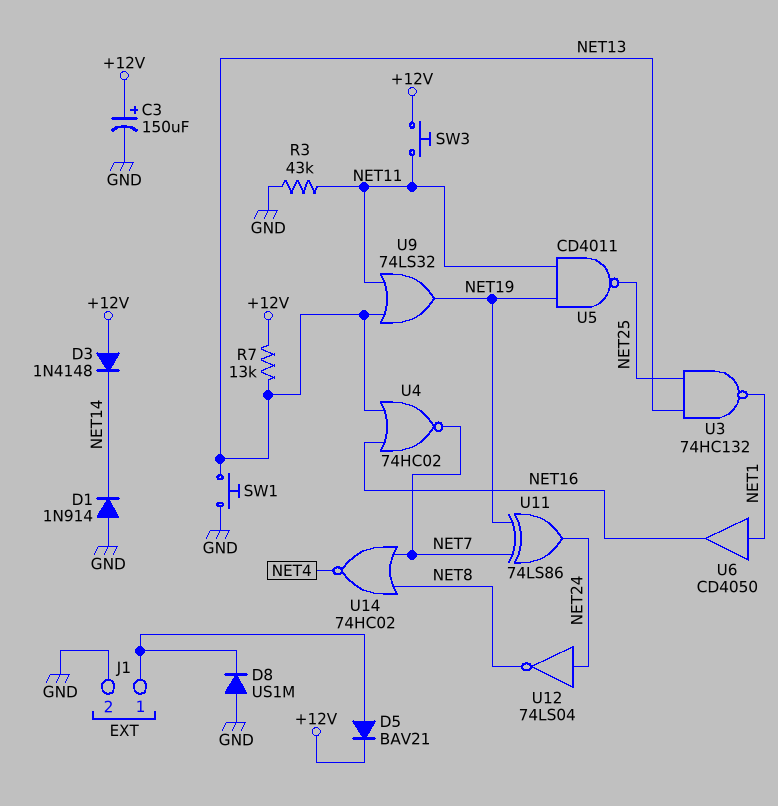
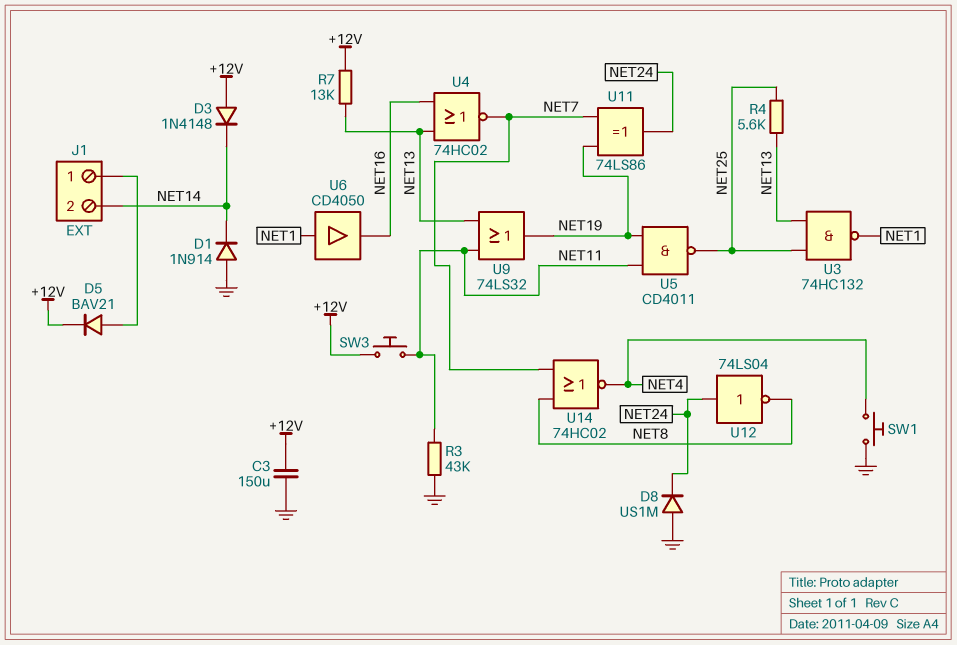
C3: 150uF (plus +12V, minus GND) -> 150uF (+12V, GND)
D8: diode US1M (A GND, K J1/1) -> diode US1M (A GND, K NET24)
J1 pin 2: GND -> NET14
R4: none -> 5.6k (NET13, NET25)
SW1: button (GND, NET13) -> button (GND, NET4)

